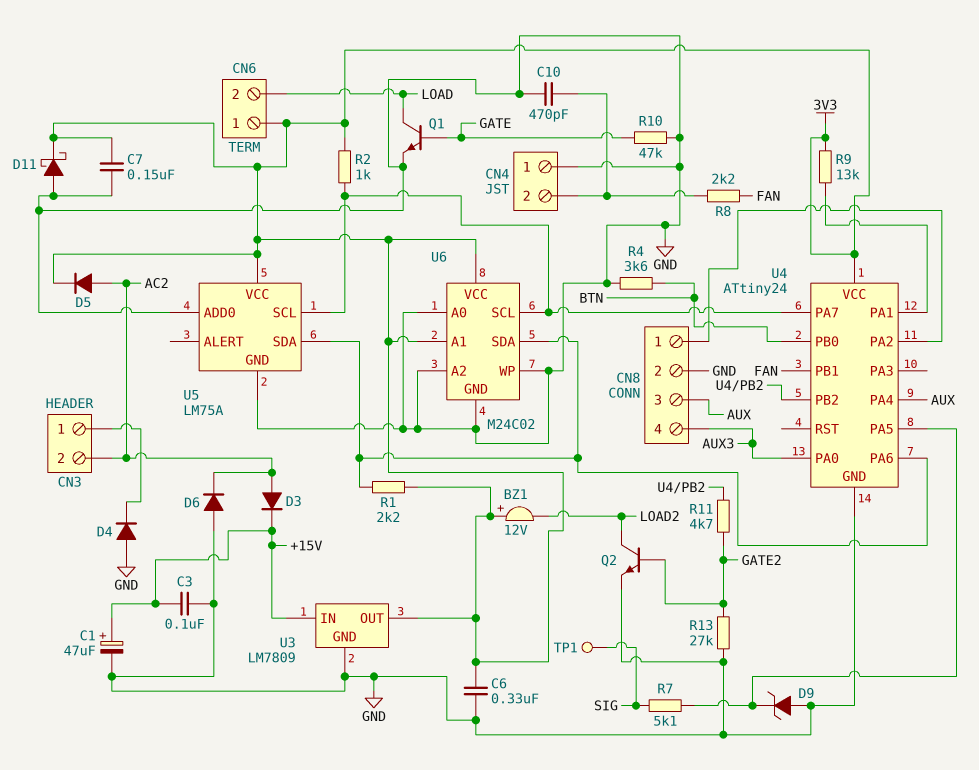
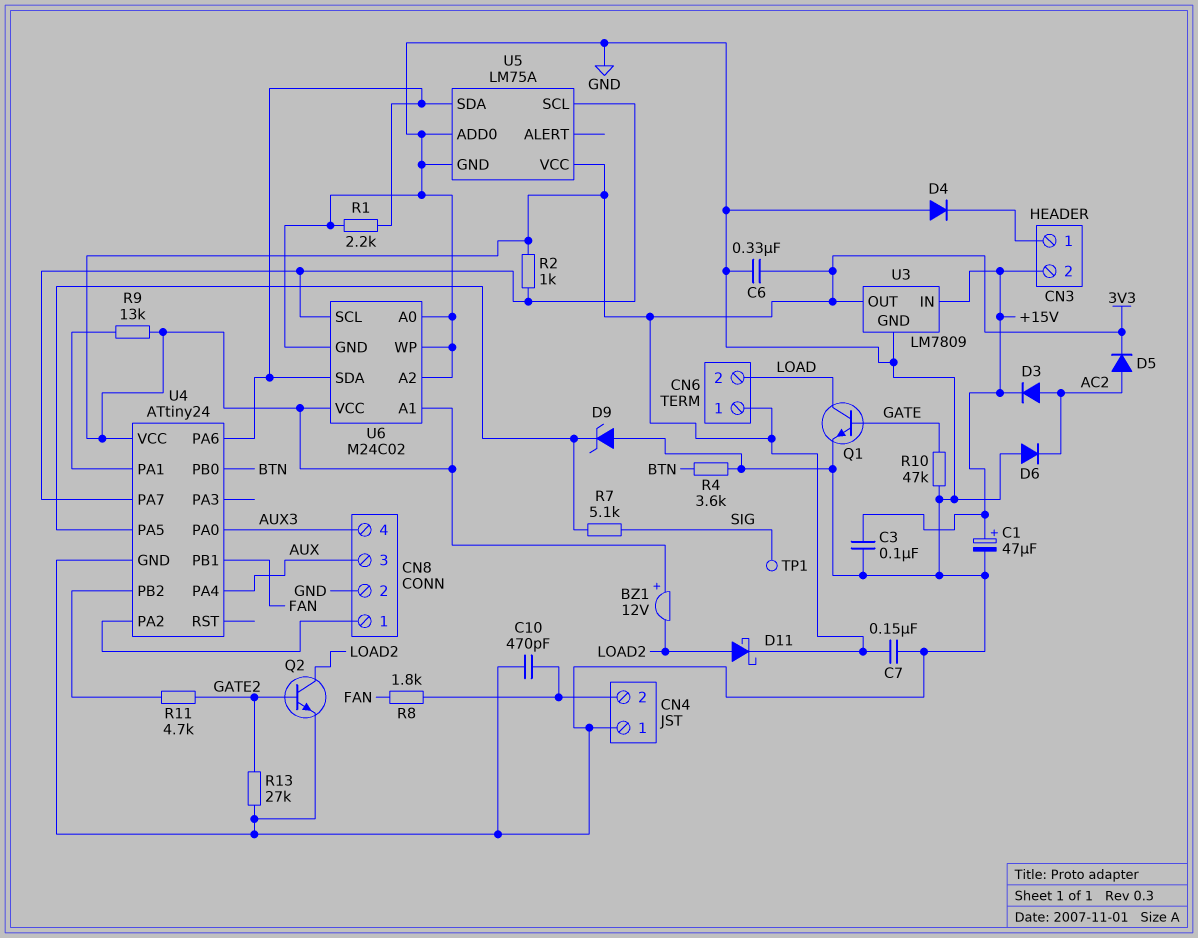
CN3 pin 2: AC2 -> +15V
D11: schottky (A GND, K 3V3) -> schottky (A LOAD2, K 3V3)
R1: 2.2k (3V3, U4/PA6) -> 2.2k (GND, U4/PA6)
R8: 2.2k (CN4/2, FAN) -> 1.8k (CN4/2, FAN)

